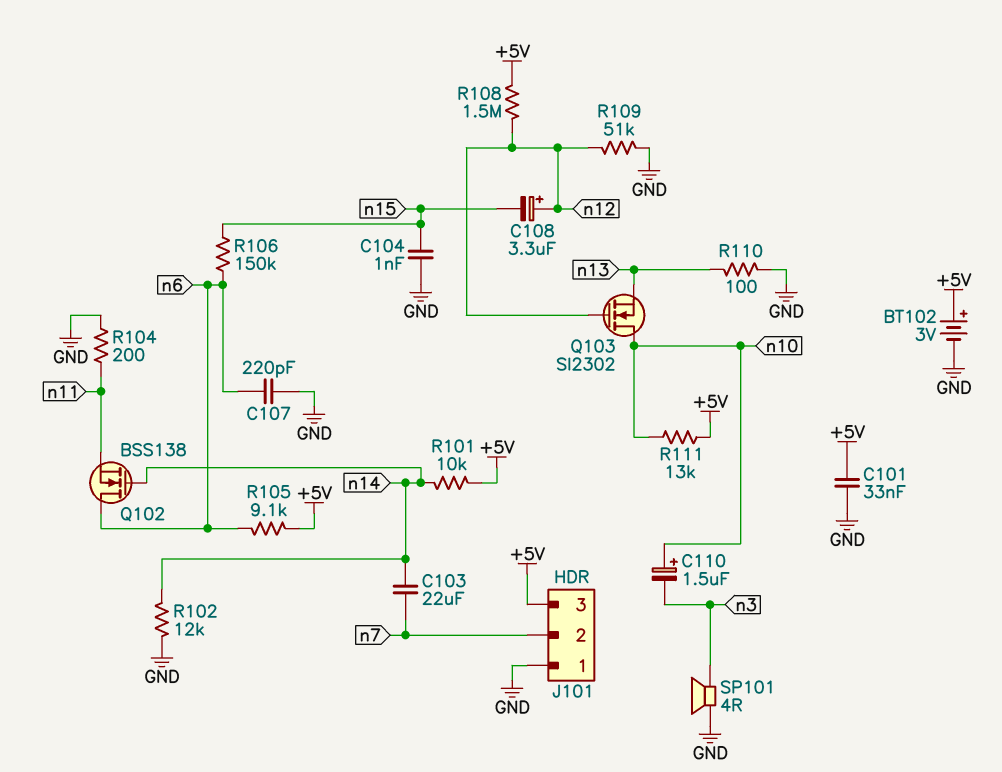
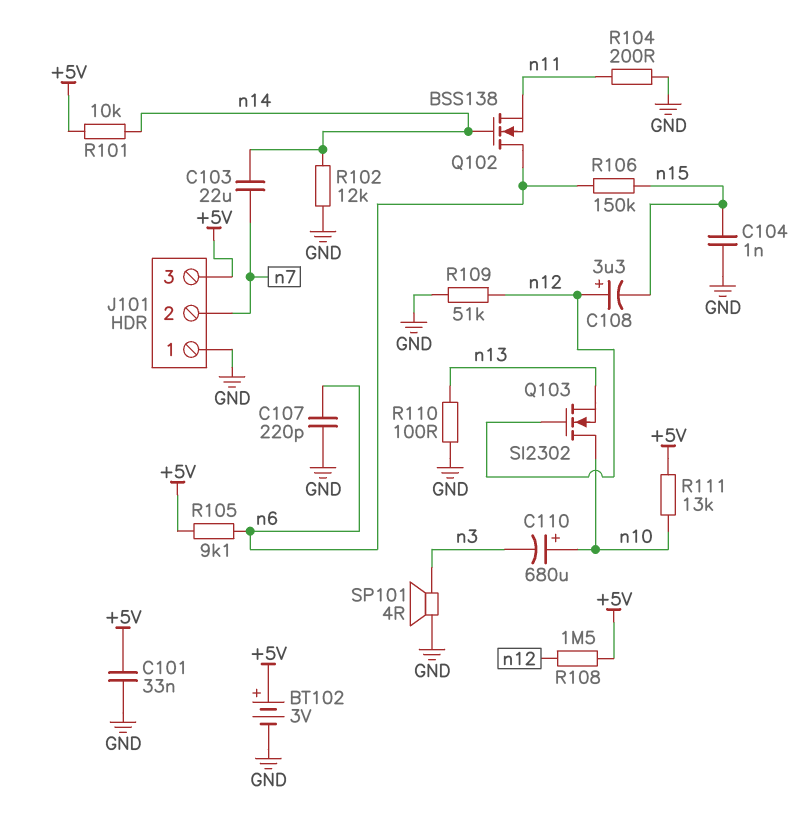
C110: 1.5uF (plus n10, minus n3) -> 680uF (plus n10, minus n3)

